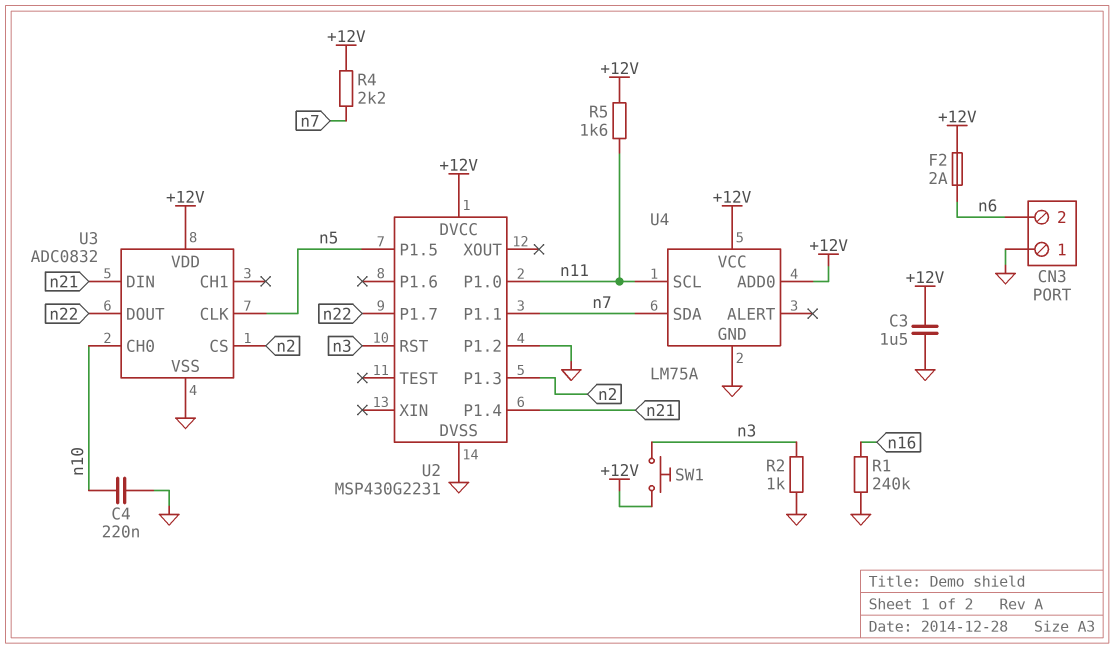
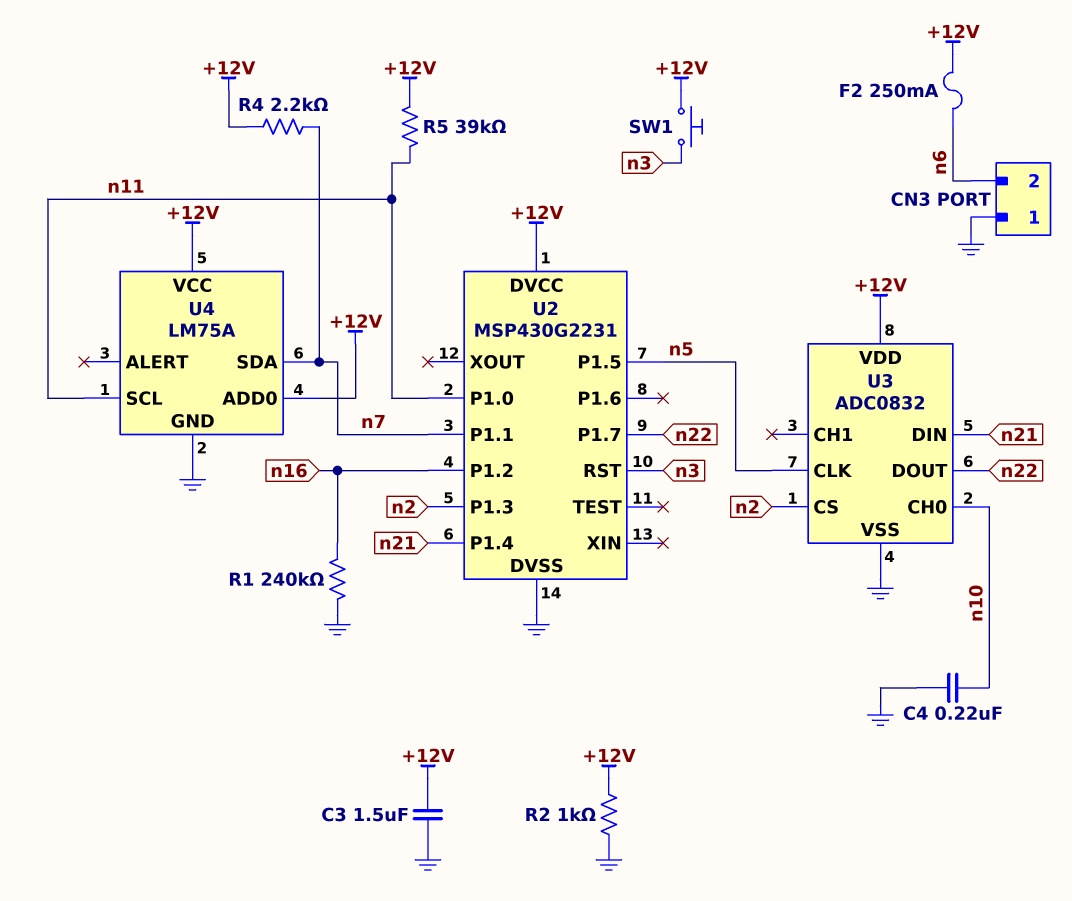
F2: 2A (+12V, n6) -> 250mA (+12V, n6)
R2: 1k (GND, n3) -> 1k (+12V, GND)
R5: 1.6k (+12V, n11) -> 39k (+12V, n11)
U2 pin P1.2: GND -> n16

